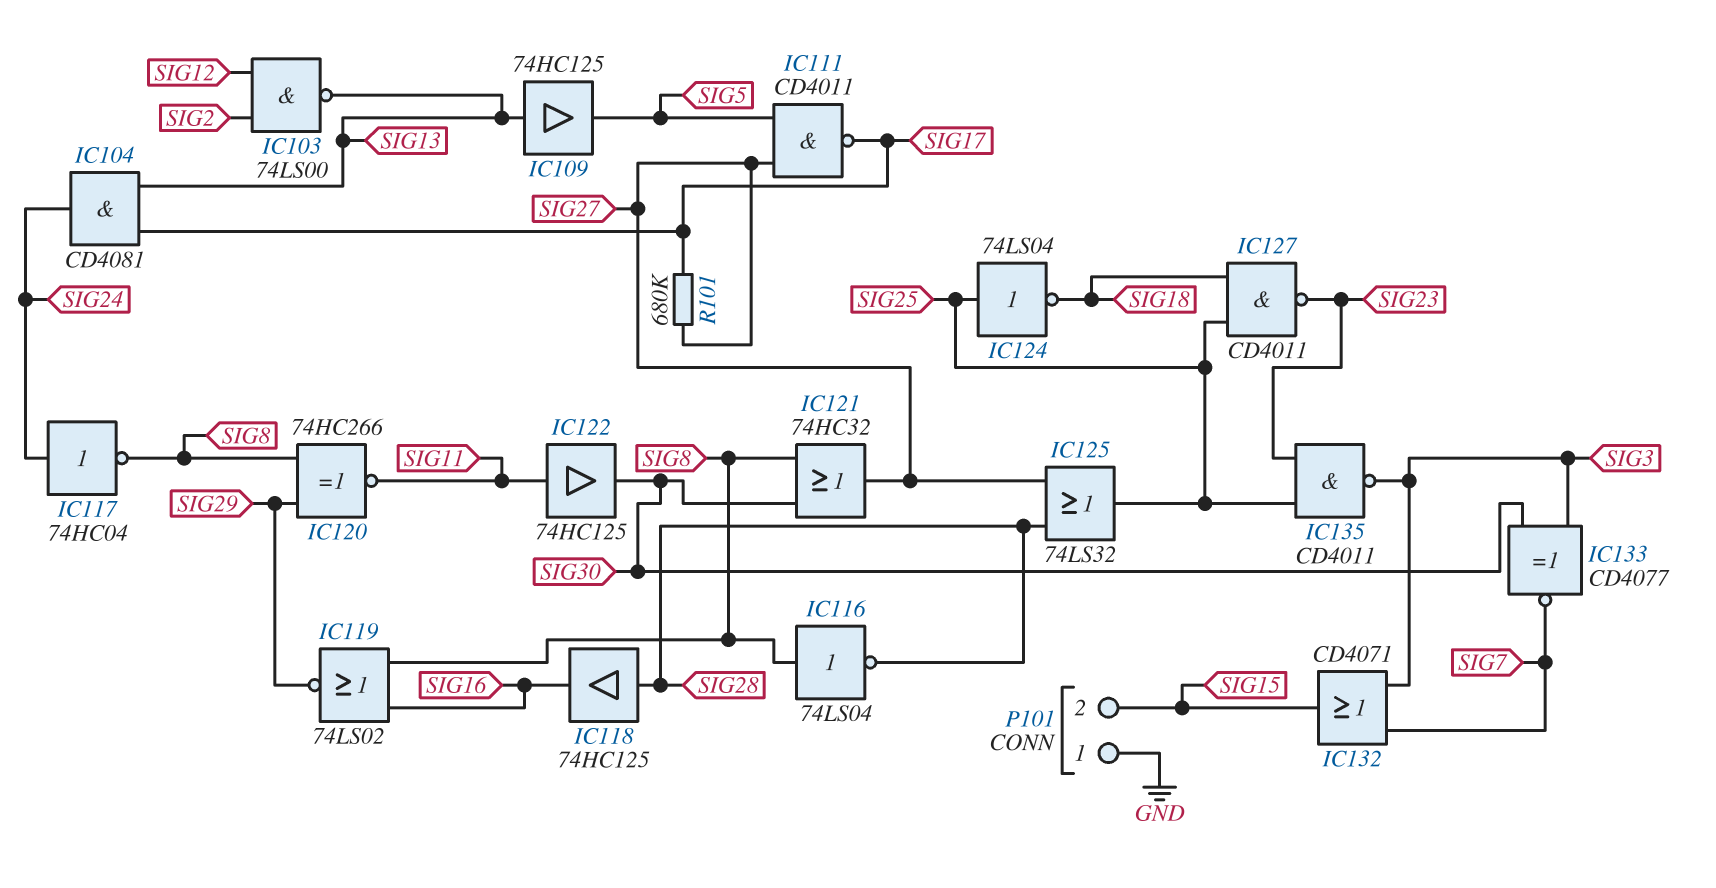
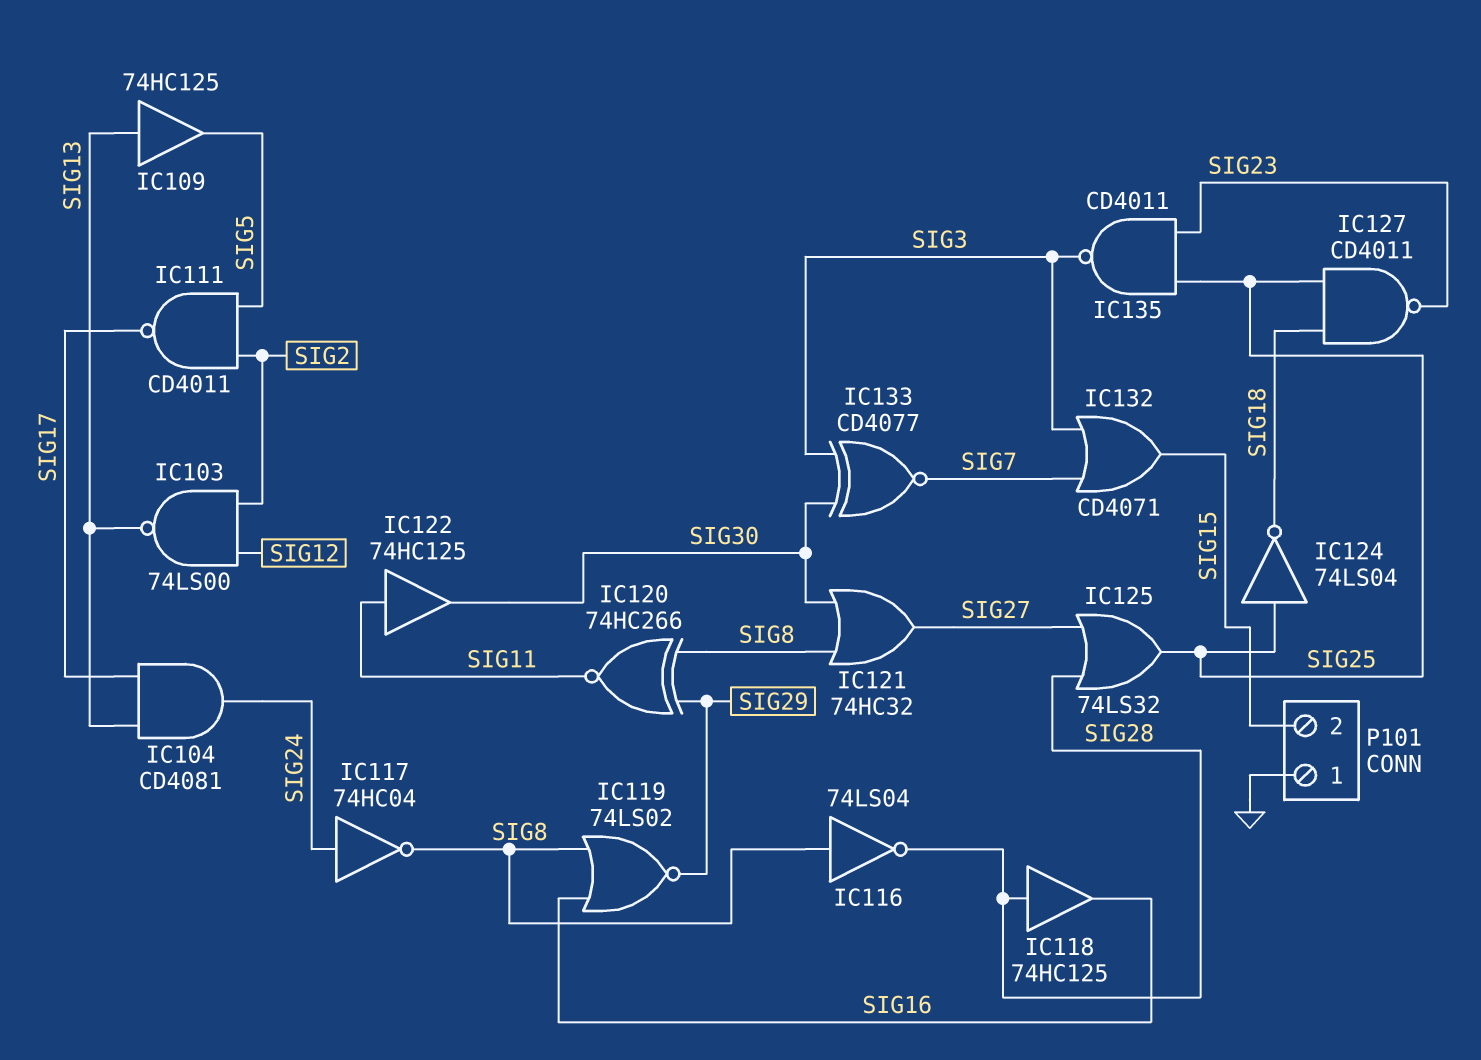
IC111: NAND CD4011 (in SIG5, in SIG27, out SIG17) -> NAND CD4011 (in SIG2, in SIG5, out SIG17)
R101: 680k (SIG17, SIG27) -> none

